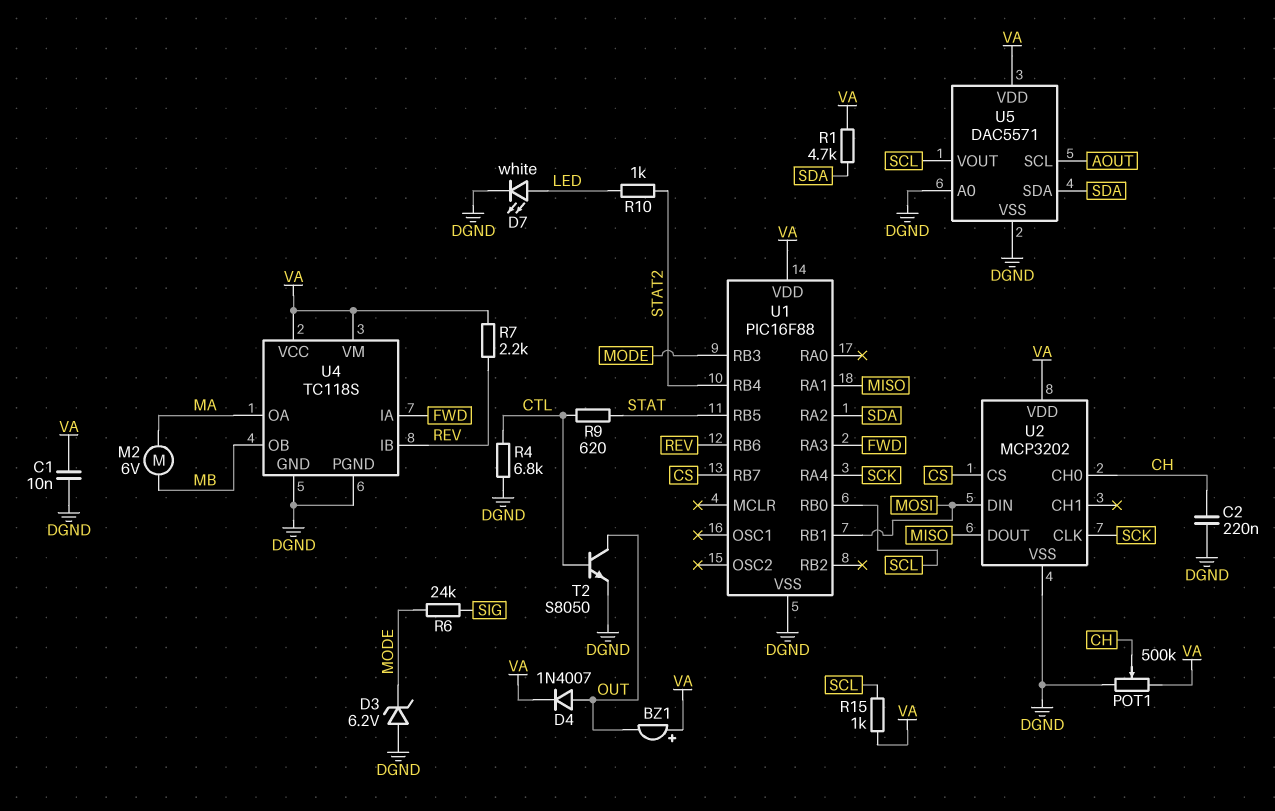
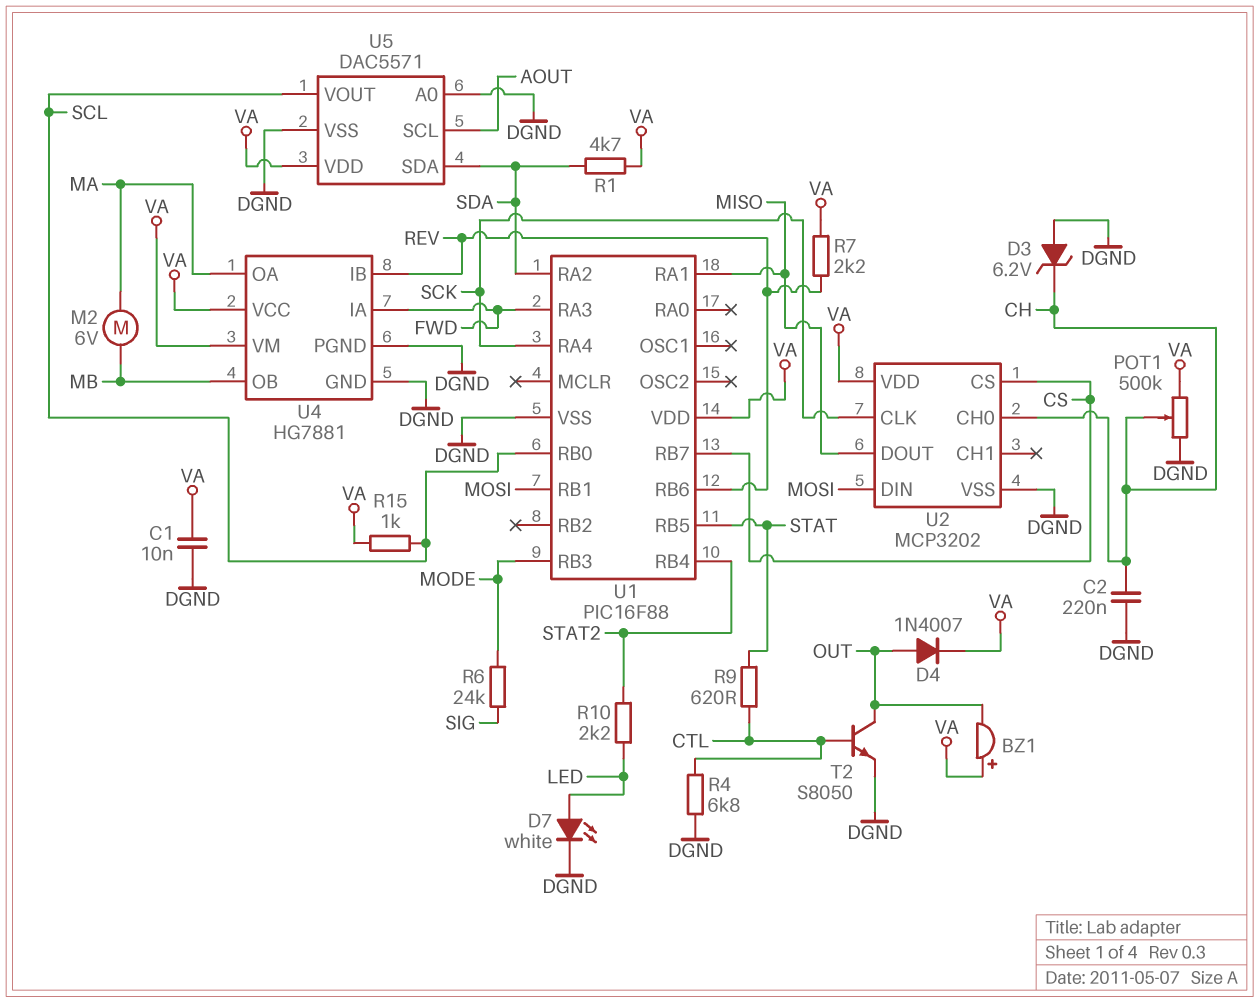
D3: zener 6.2V (A DGND, K MODE) -> zener 6.2V (A DGND, K CH)
R10: 1k (LED, STAT2) -> 2.2k (LED, STAT2)
U4: TC118S -> HG7881

